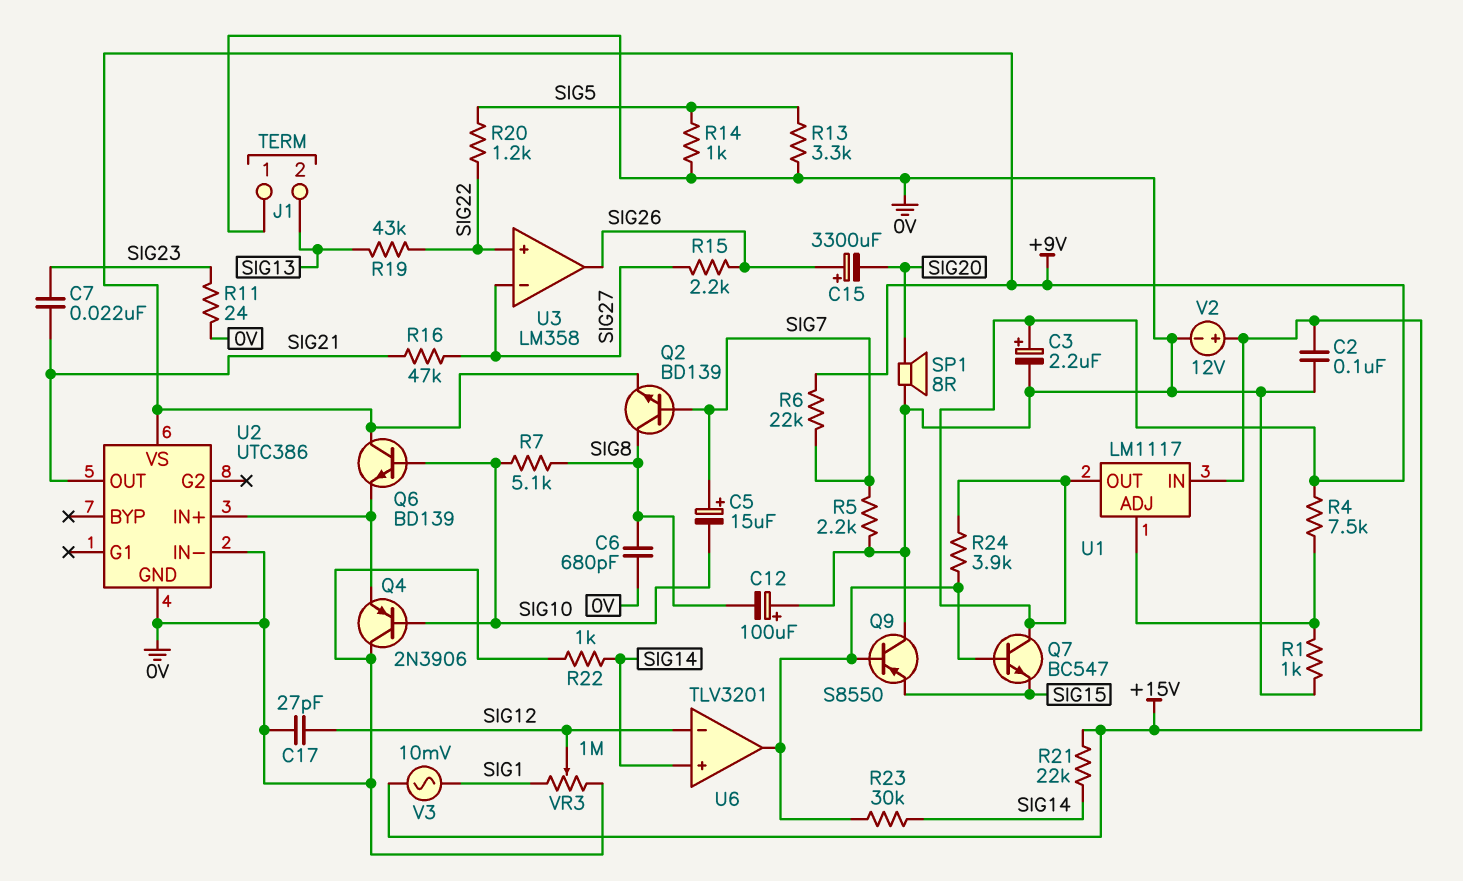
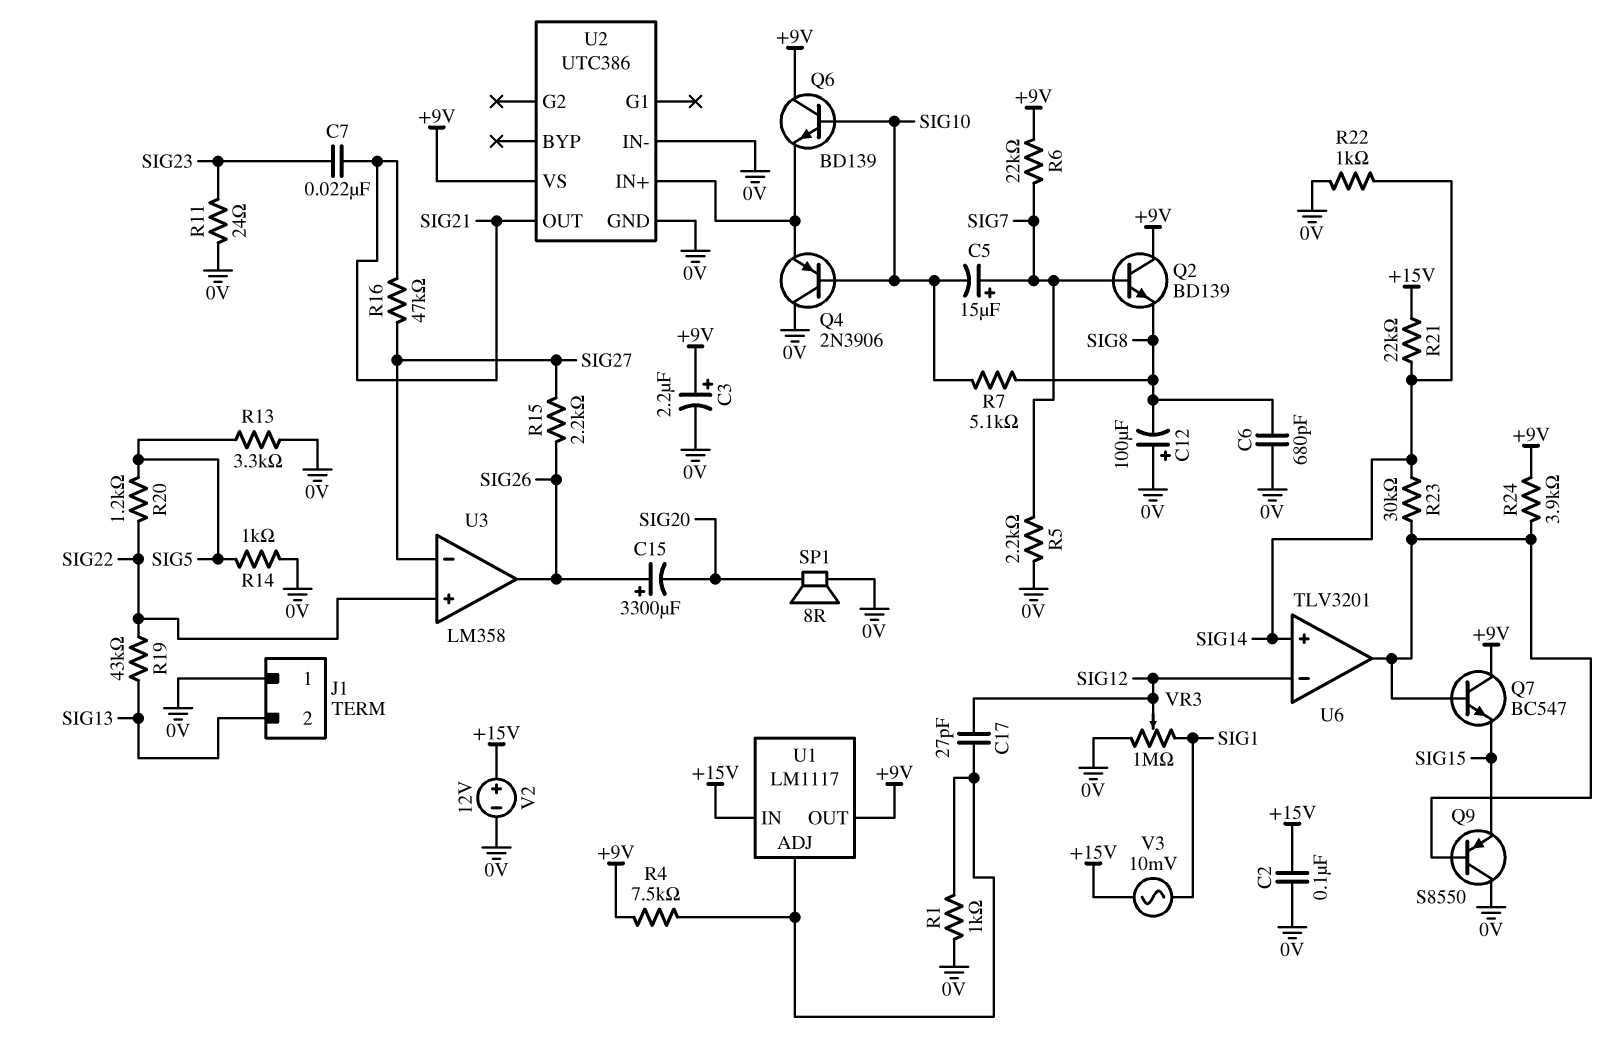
C17: 27pF (0V, SIG12) -> 27pF (SIG12, U1/ADJ)
Q2: NPN BD139 (B SIG7, C SIG8, E +9V) -> NPN BD139 (B SIG7, C +9V, E SIG8)

